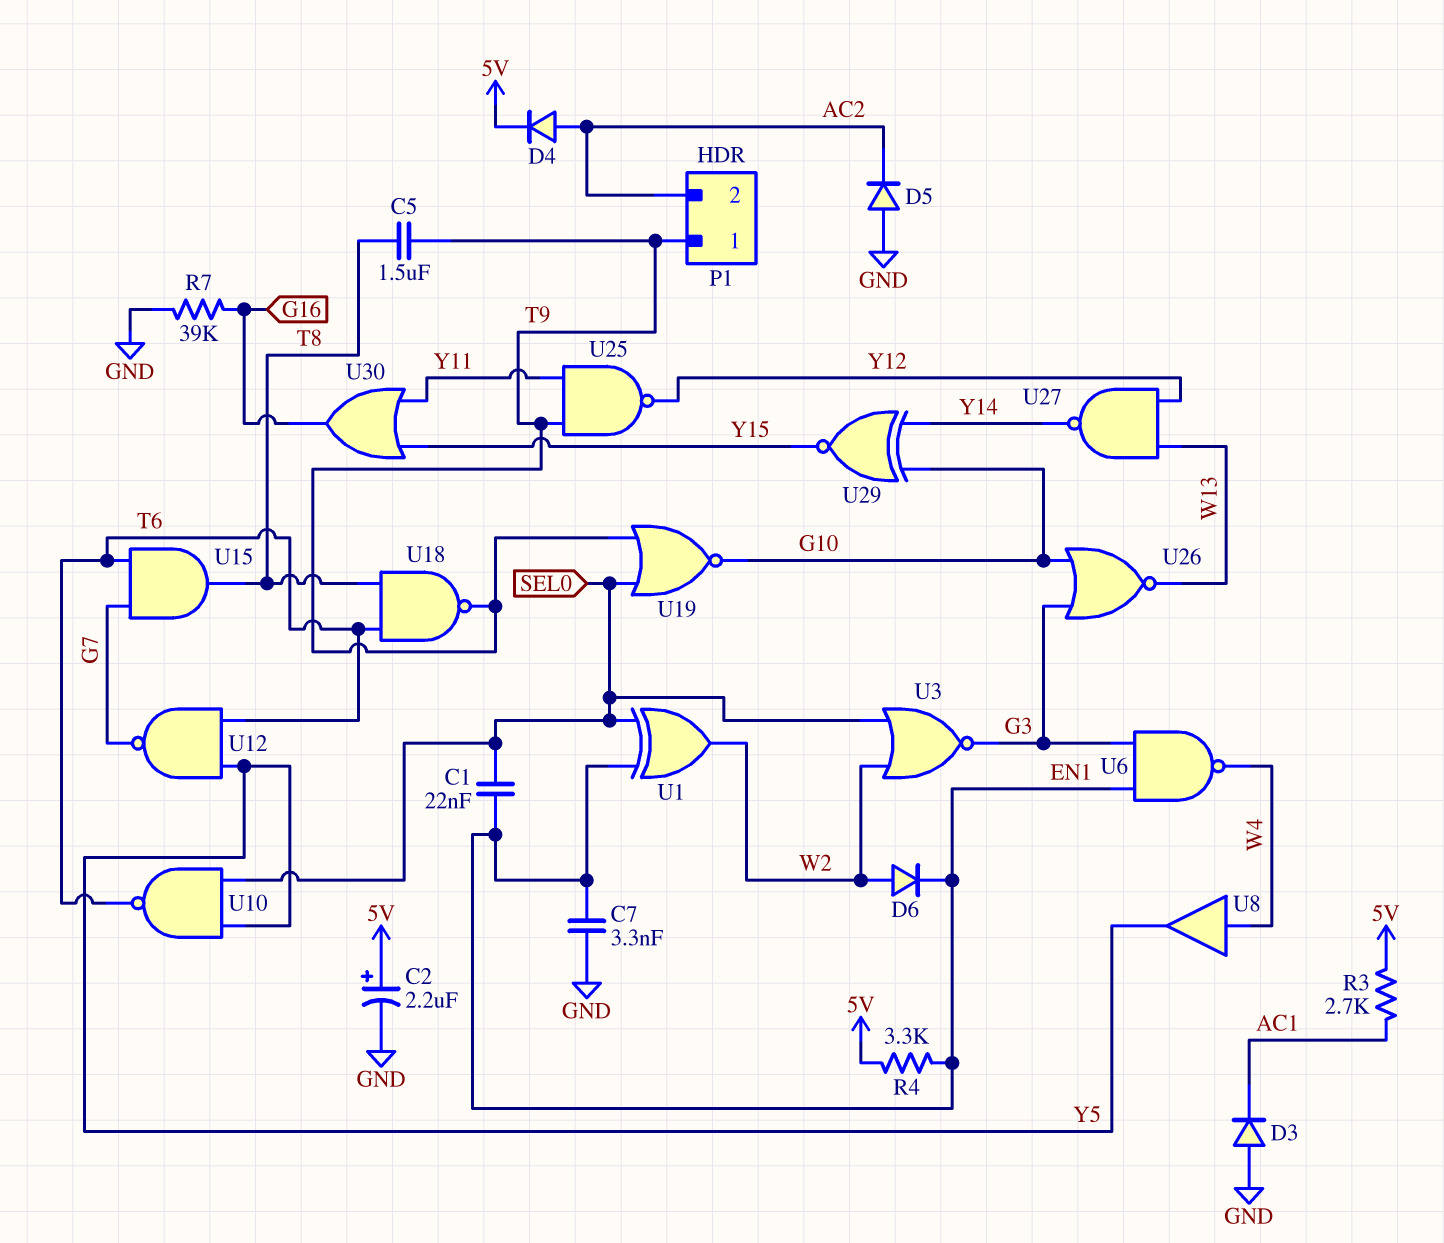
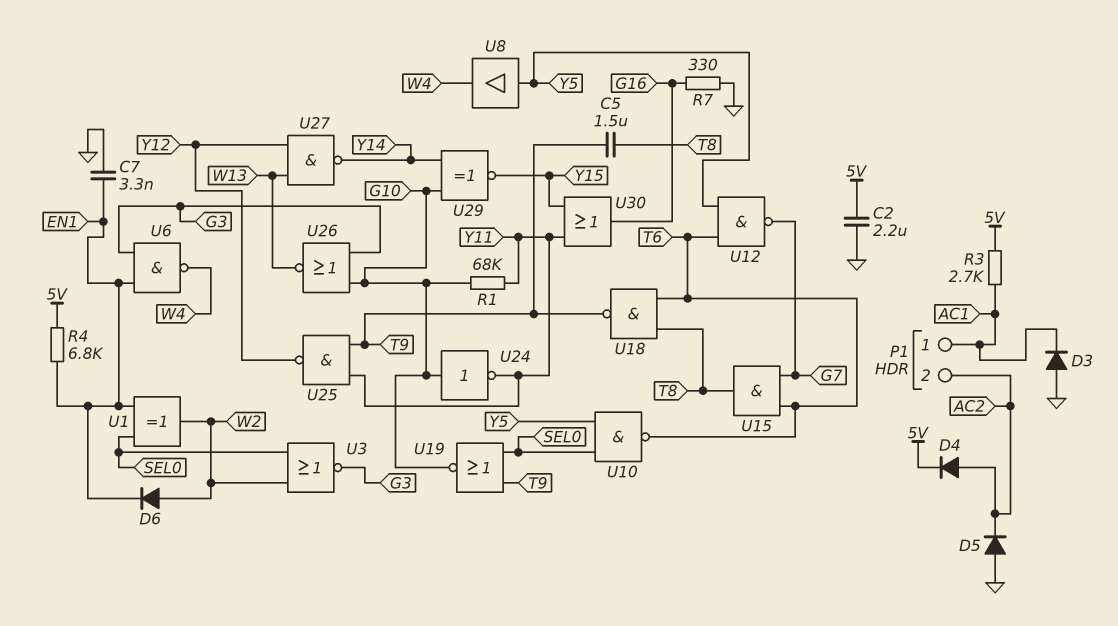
C1: 22nF (EN1, SEL0) -> none
C2: 2.2uF (plus 5V, minus GND) -> 2.2uF (5V, GND)
P1 pin 1: T9 -> AC1
R1: none -> 68k (G10, Y11)
R4: 3.3k (5V, EN1) -> 6.8k (5V, EN1)
R7: 39k (G16, GND) -> 330 (G16, GND)
U8: buffer (in W4, out Y5) -> buffer (in Y5, out W4)
U24: none -> NOT (in G10, out Y11)

